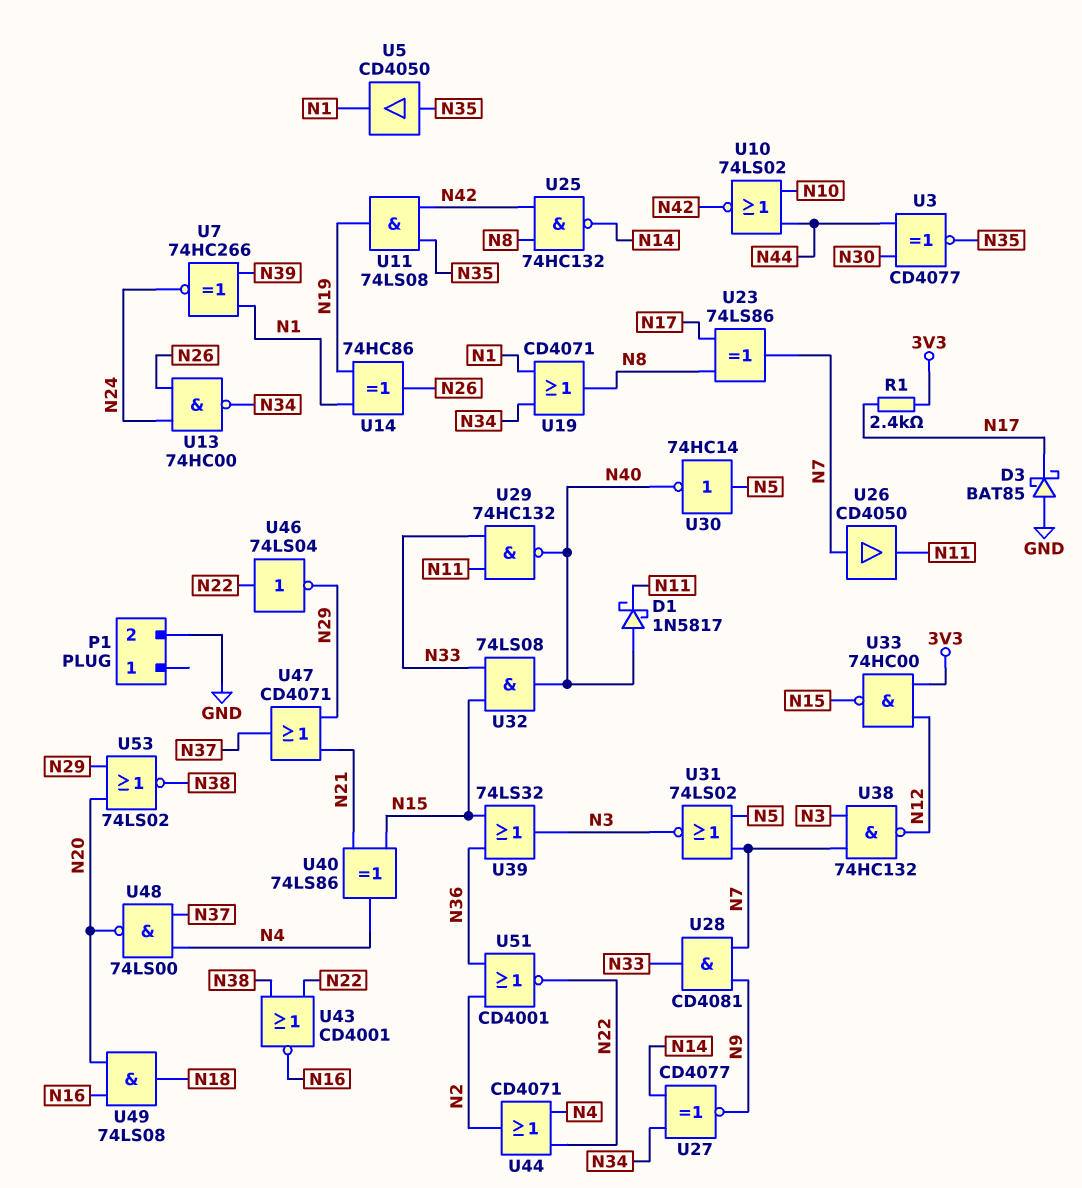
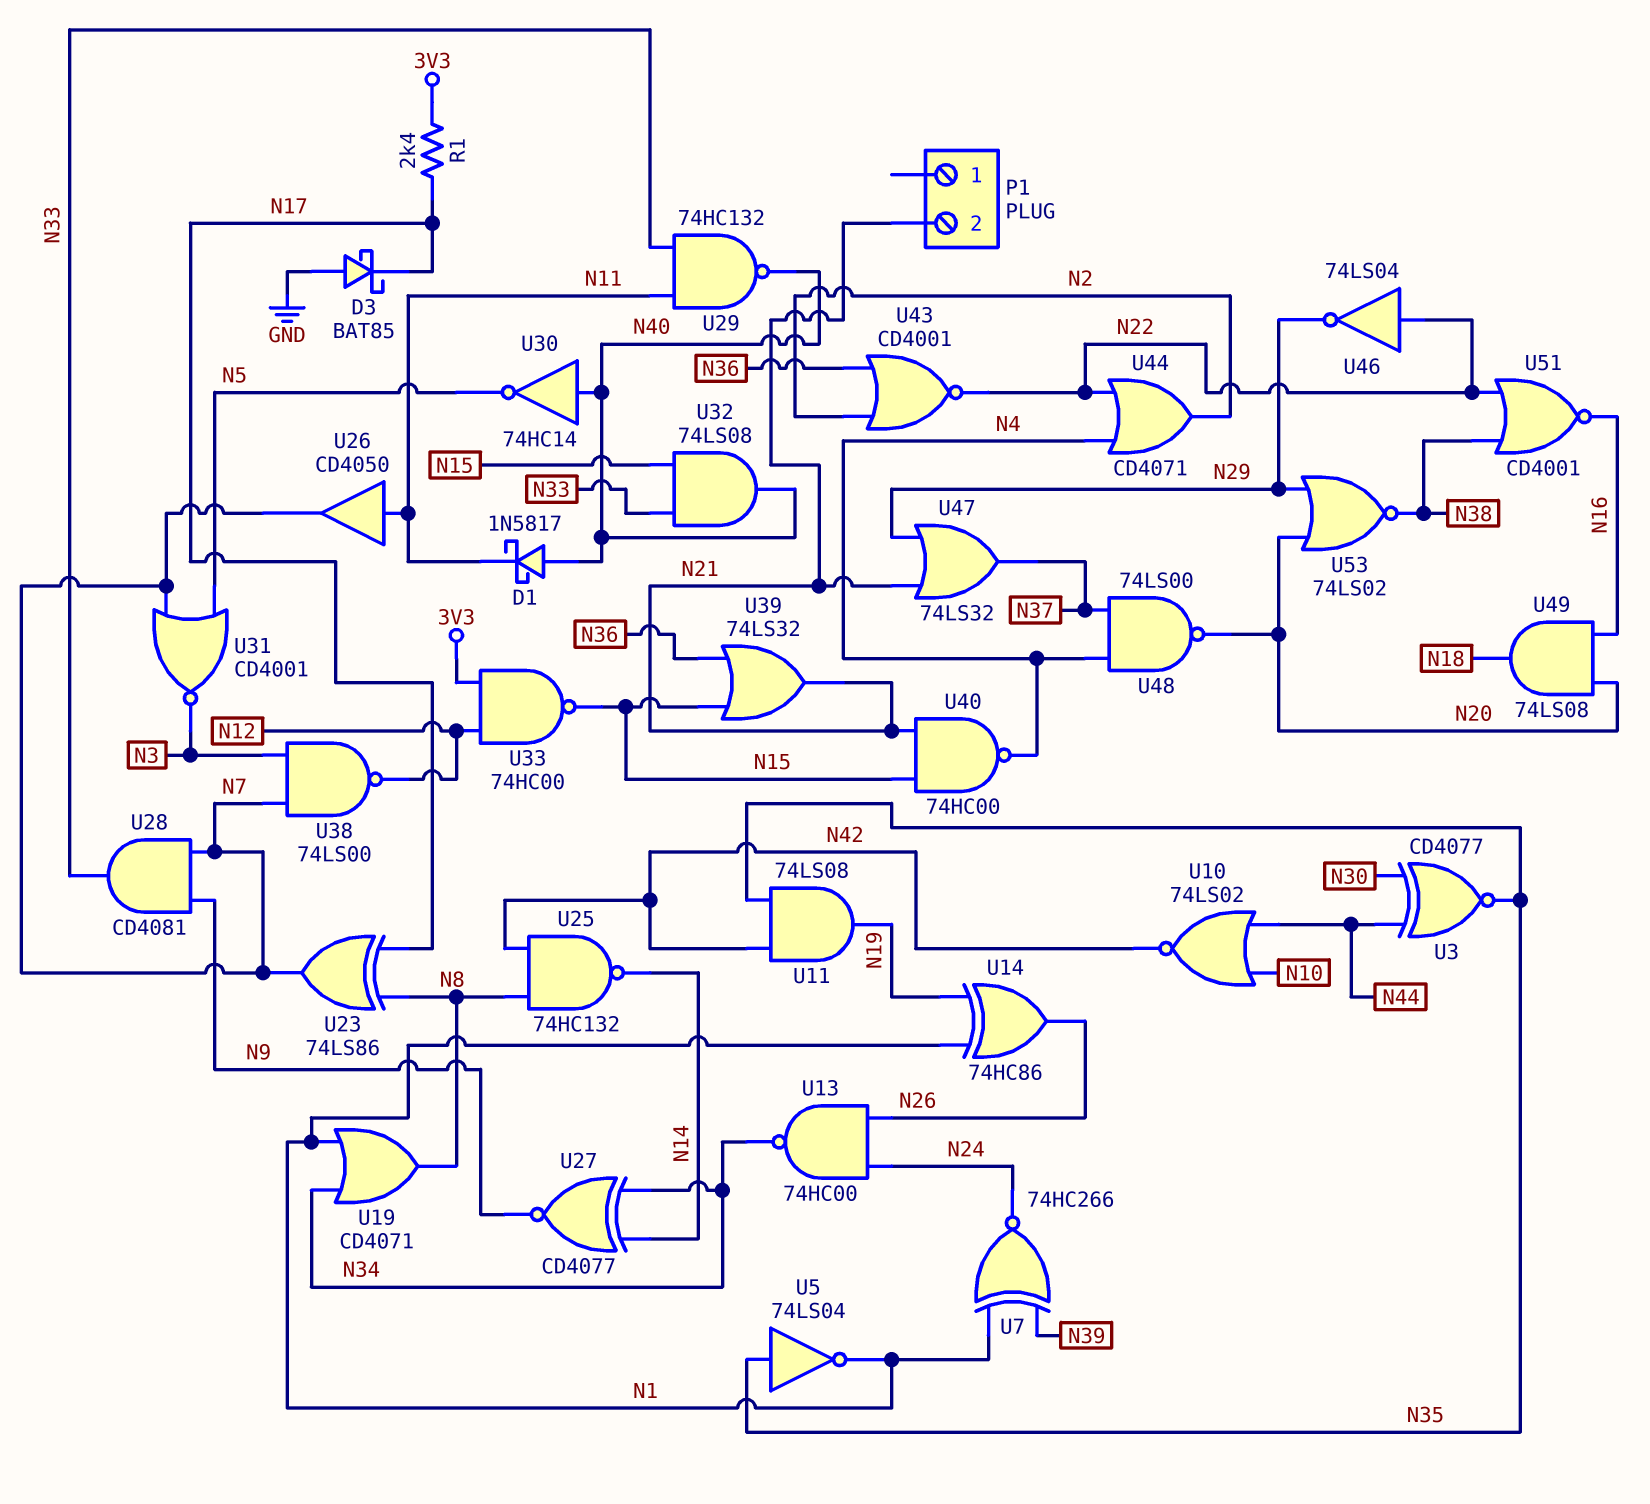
P1 pin 2: GND -> N21
U5: buffer CD4050 (in N35, out N1) -> NOT 74LS04 (in N35, out N1)
U26: buffer CD4050 (in N7, out N11) -> buffer CD4050 (in N11, out N7)
U30: NOT 74HC14 (in N5, out N40) -> NOT 74HC14 (in N40, out N5)
U31: NOR 74LS02 (in N5, in N7, out N3) -> NOR CD4001 (in N5, in N7, out N3)
U38: NAND 74HC132 (in N3, in N7, out N12) -> NAND 74LS00 (in N3, in N7, out N12)
U39: OR 74LS32 (in N15, in N36, out N3) -> OR 74LS32 (in N15, in N36, out N21)
U40: XOR 74LS86 (in N15, in N21, out N4) -> NAND 74HC00 (in N15, in N21, out N4)
U43: NOR CD4001 (in N22, in N38, out N16) -> NOR CD4001 (in N2, in N36, out N22)
U47: OR CD4071 (in N21, in N29, out N37) -> OR 74LS32 (in N21, in N29, out N37)
U51: NOR CD4001 (in N2, in N36, out N22) -> NOR CD4001 (in N22, in N38, out N16)

